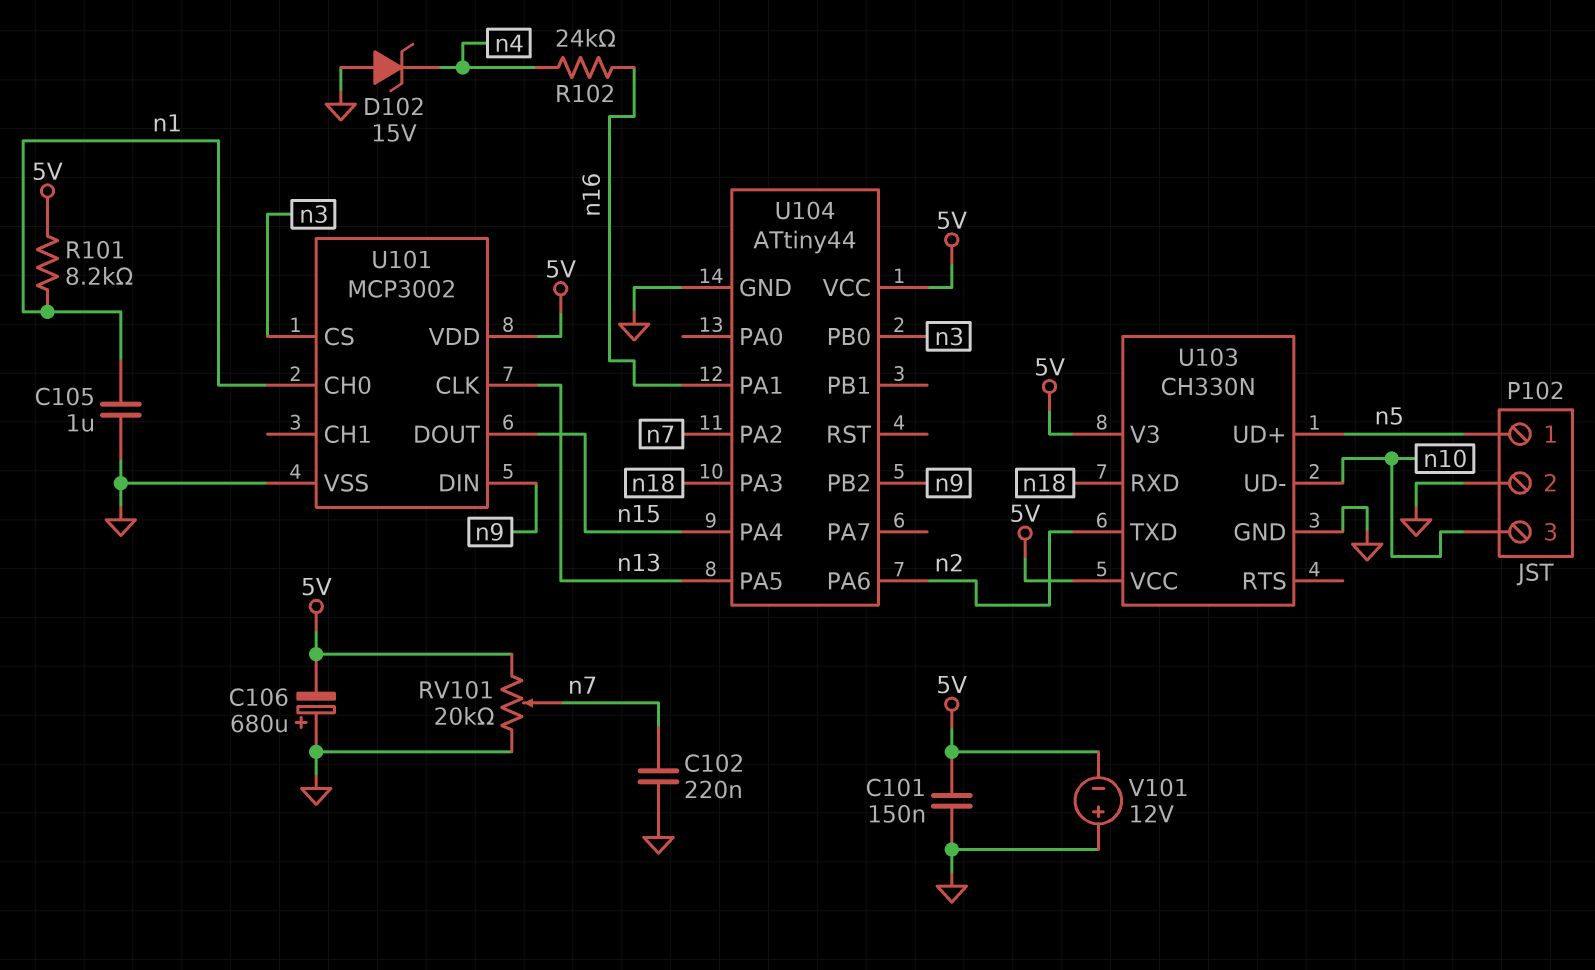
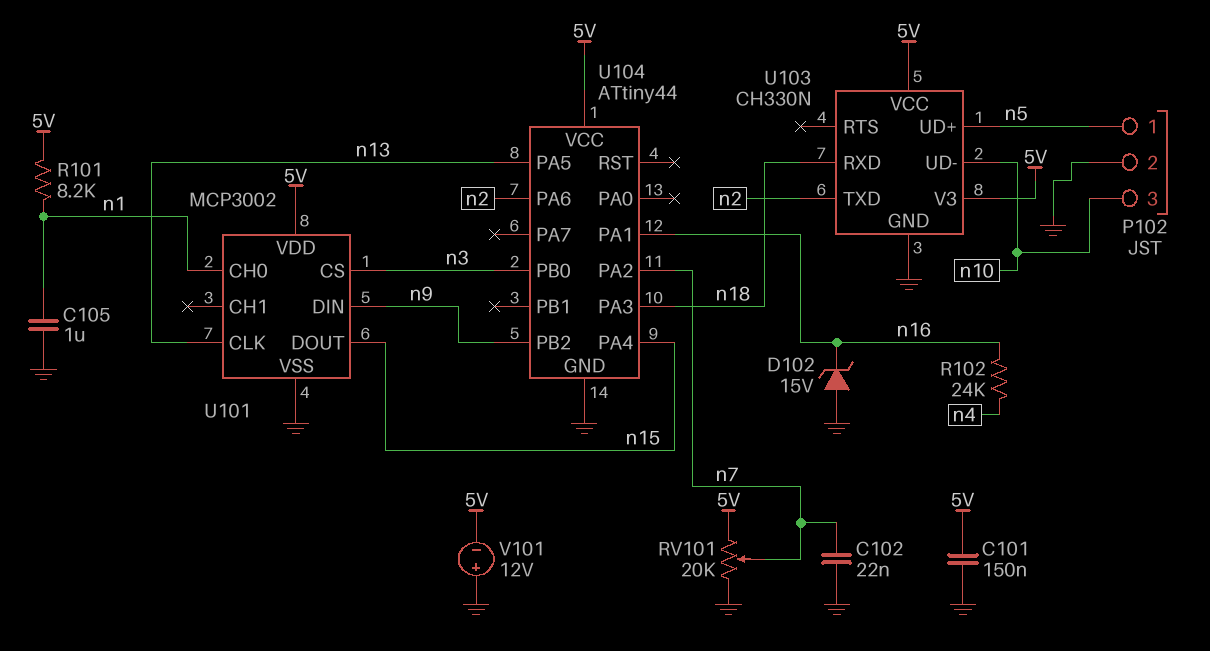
C102: 220nF (GND, n7) -> 22nF (GND, n7)
C106: 680uF (plus GND, minus 5V) -> none
D102: zener 15V (A GND, K n4) -> zener 15V (A GND, K n16)

